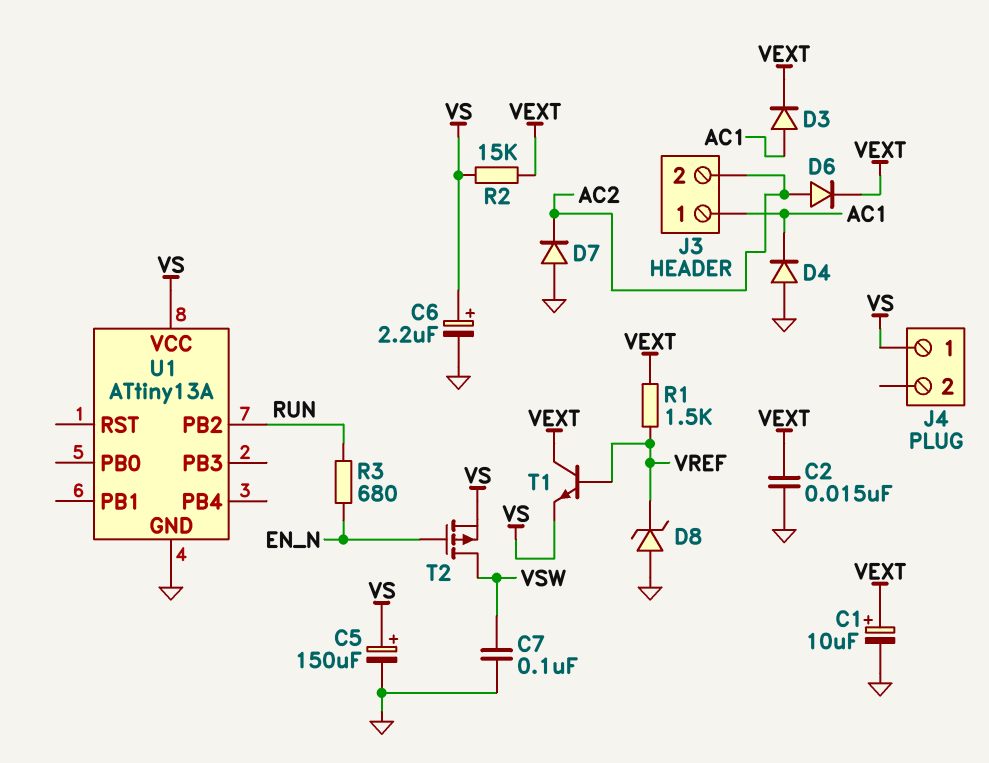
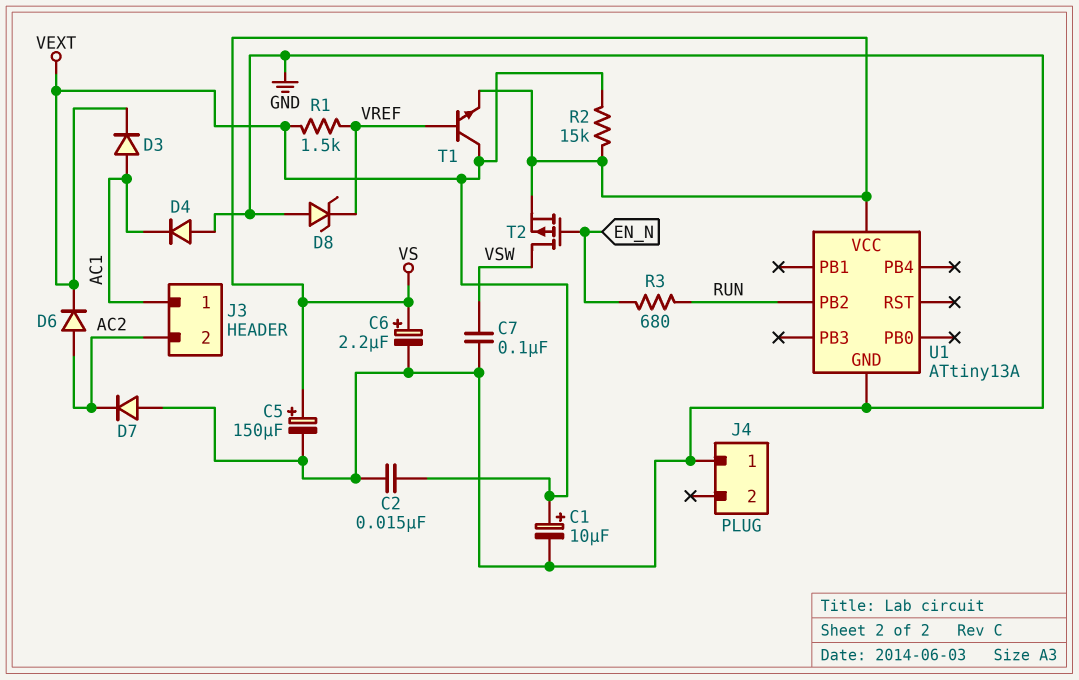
J4 pin 1: VS -> GND

